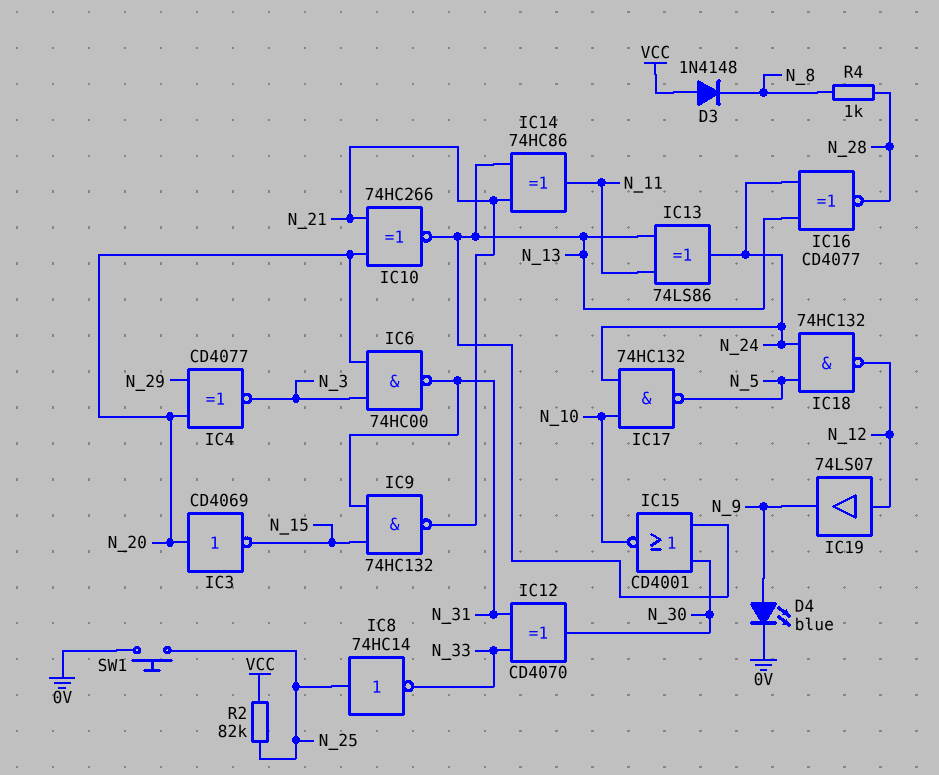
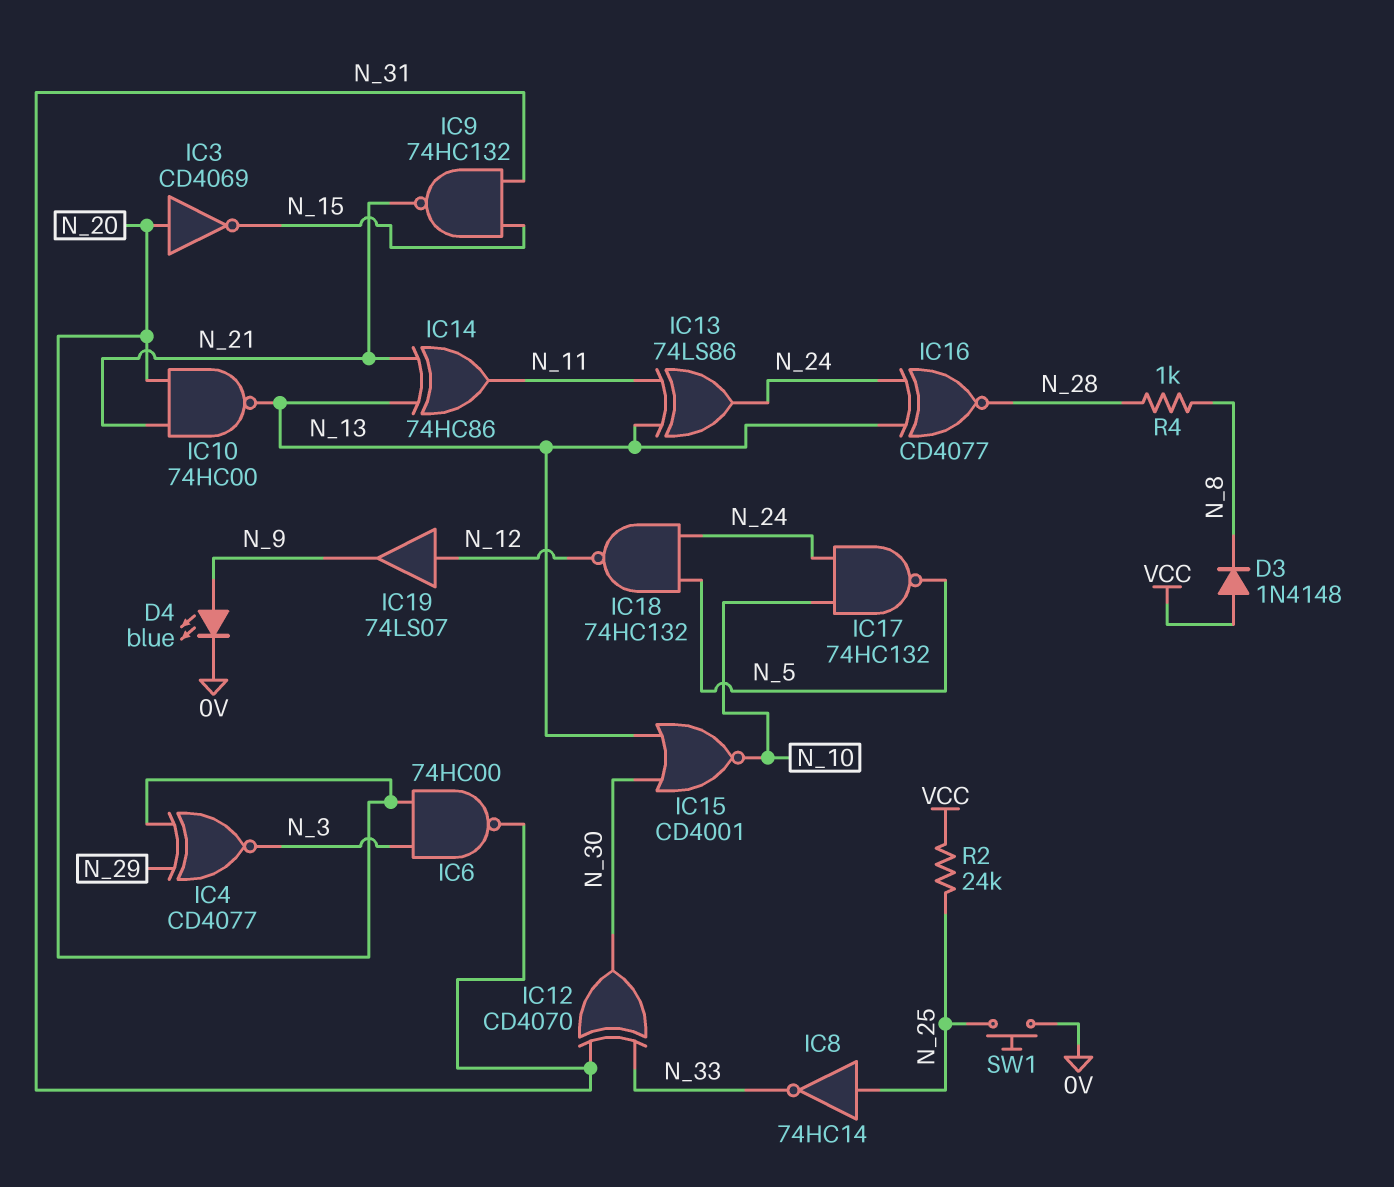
IC10: XNOR 74HC266 (in N_20, in N_21, out N_13) -> NAND 74HC00 (in N_20, in N_21, out N_13)
R2: 82k (N_25, VCC) -> 24k (N_25, VCC)

